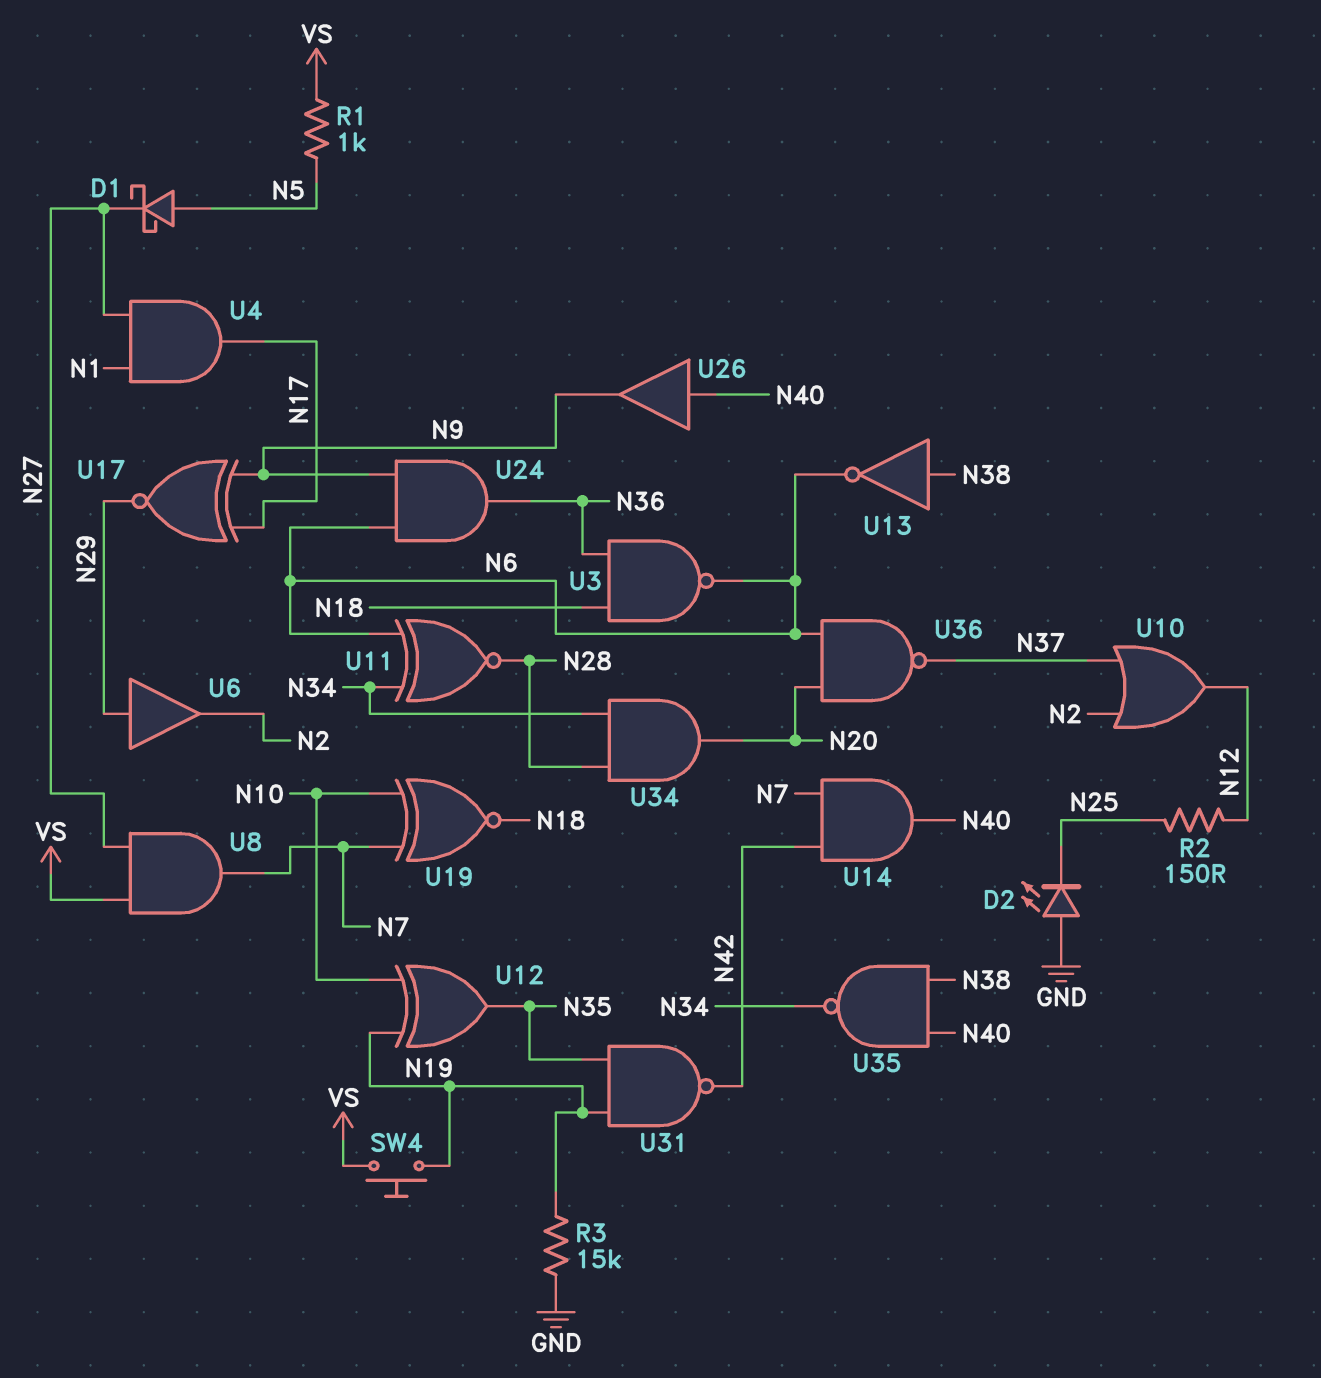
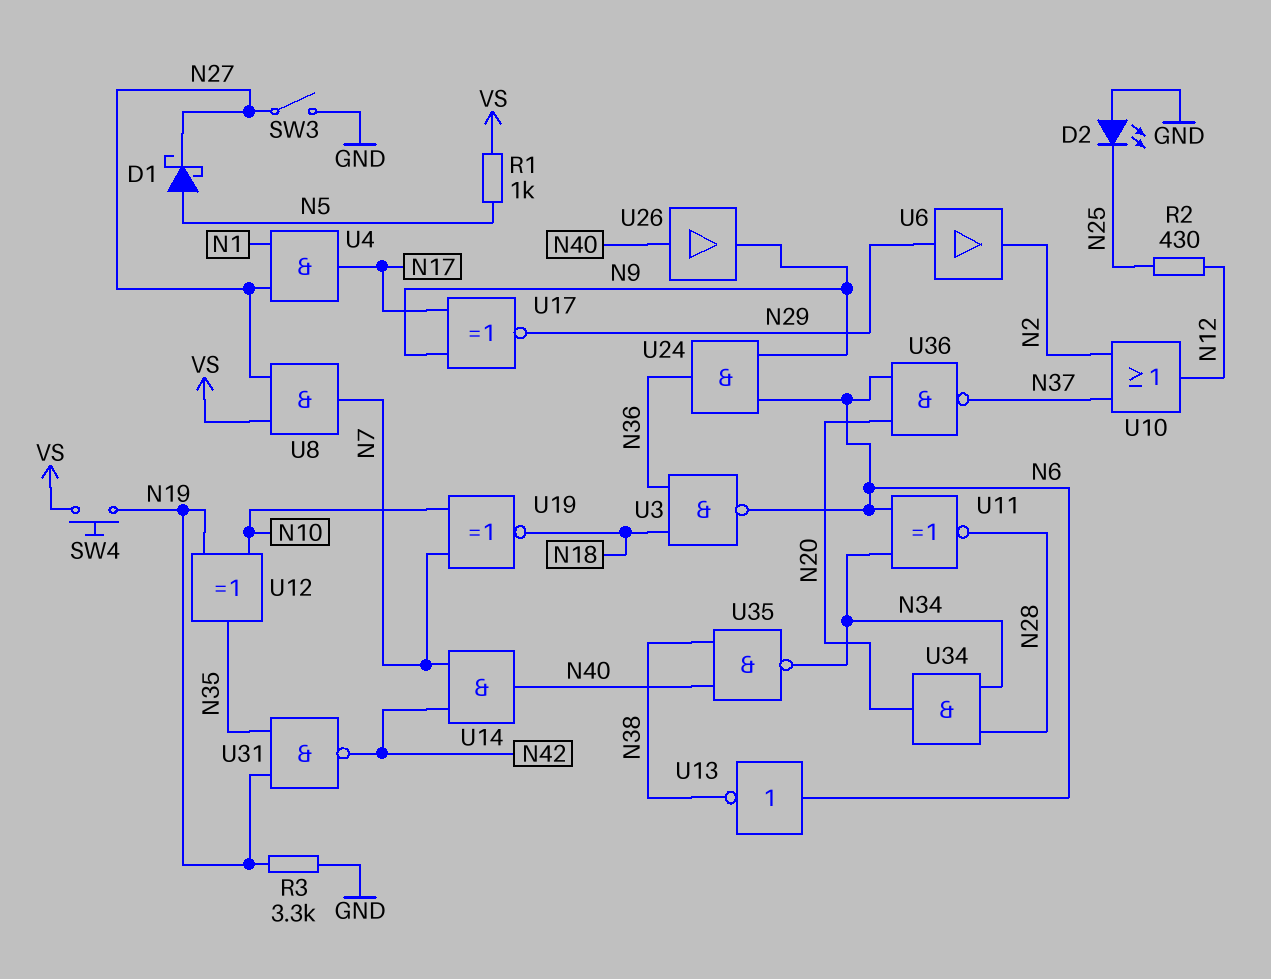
R2: 150 (N12, N25) -> 430 (N12, N25)
R3: 15k (GND, N19) -> 3.3k (GND, N19)
SW3: none -> switch (GND, N27)
U13: NOT (in N38, out N6) -> NOT (in N6, out N38)

